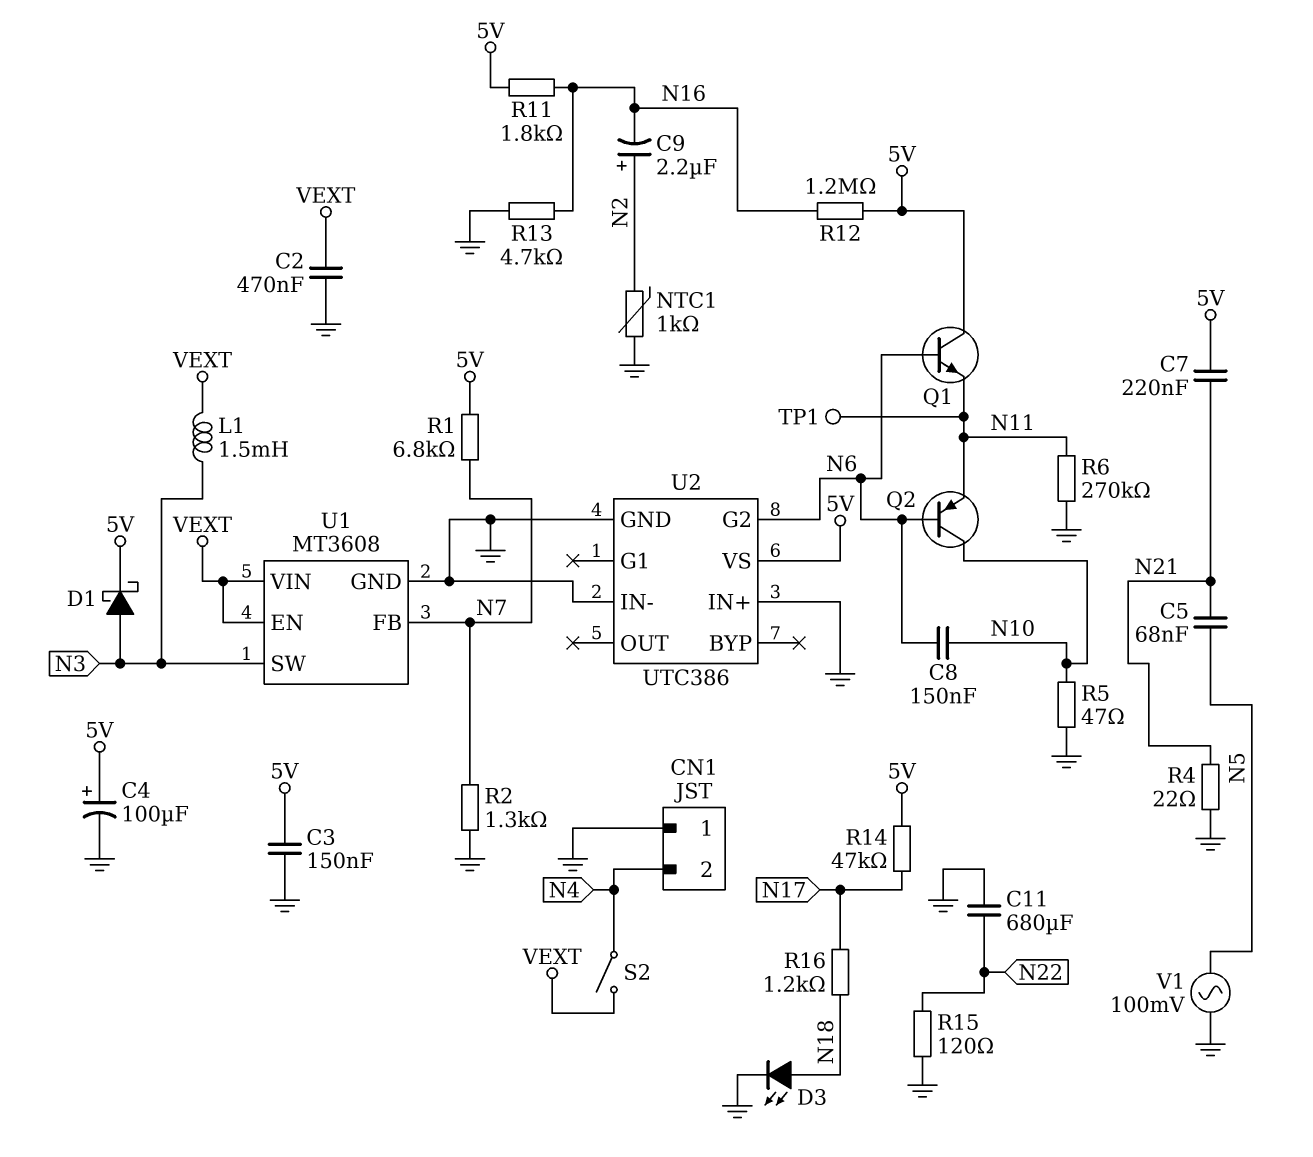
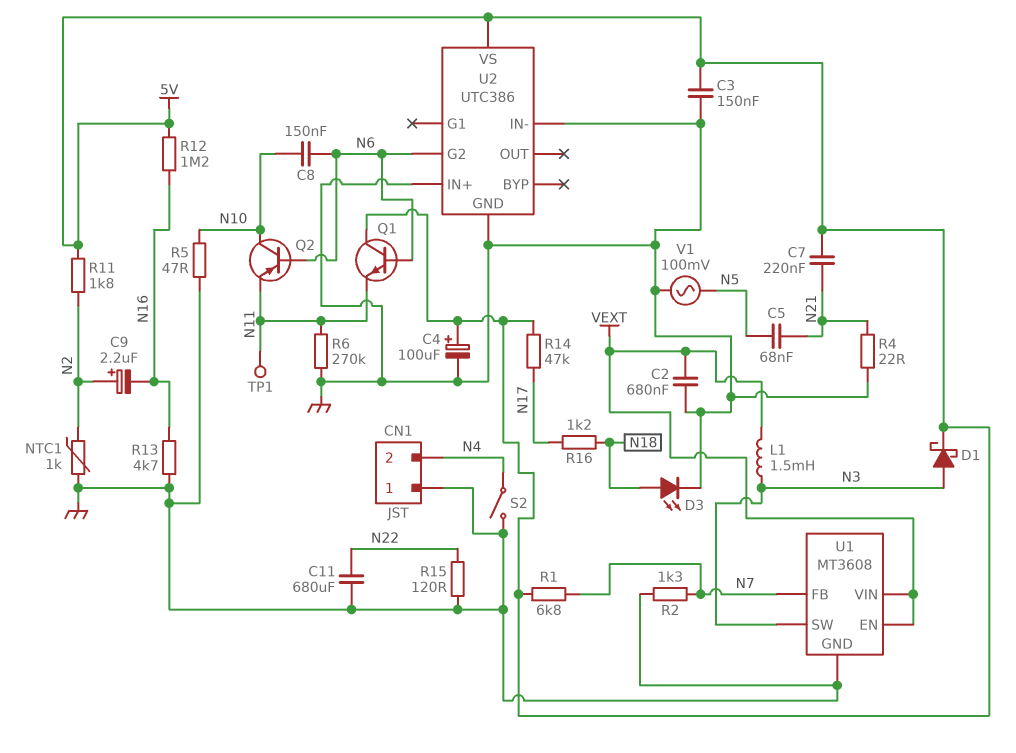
C2: 470nF (GND, VEXT) -> 680nF (GND, VEXT)
R11: 1.8k (5V, N16) -> 1.8k (5V, N2)
S2: switch (N4, VEXT) -> switch (GND, N4)

